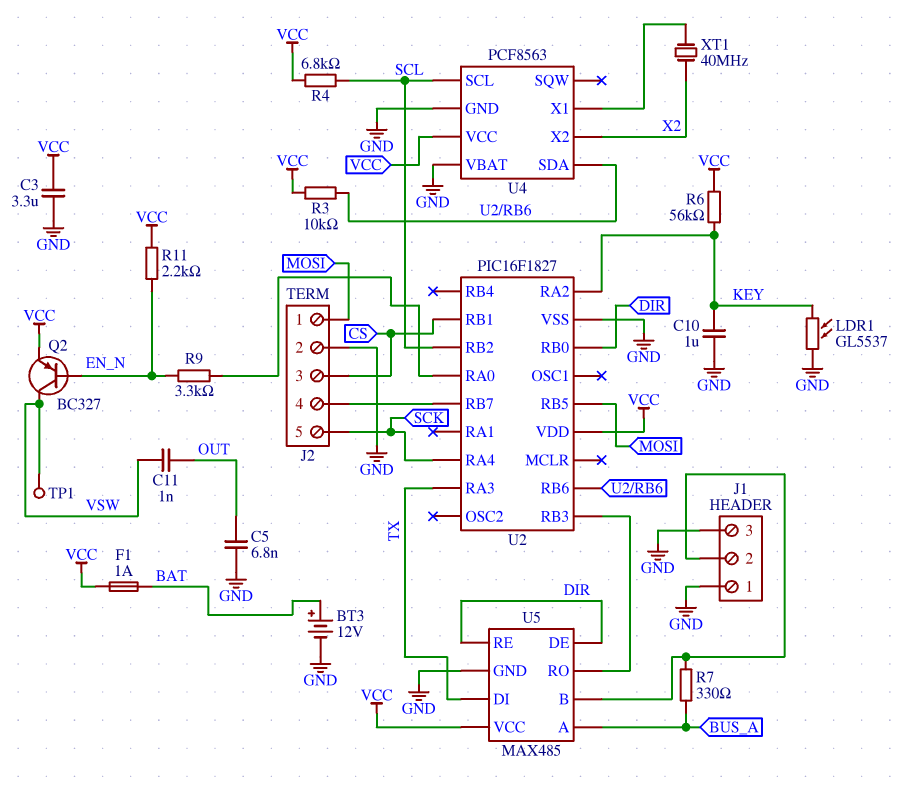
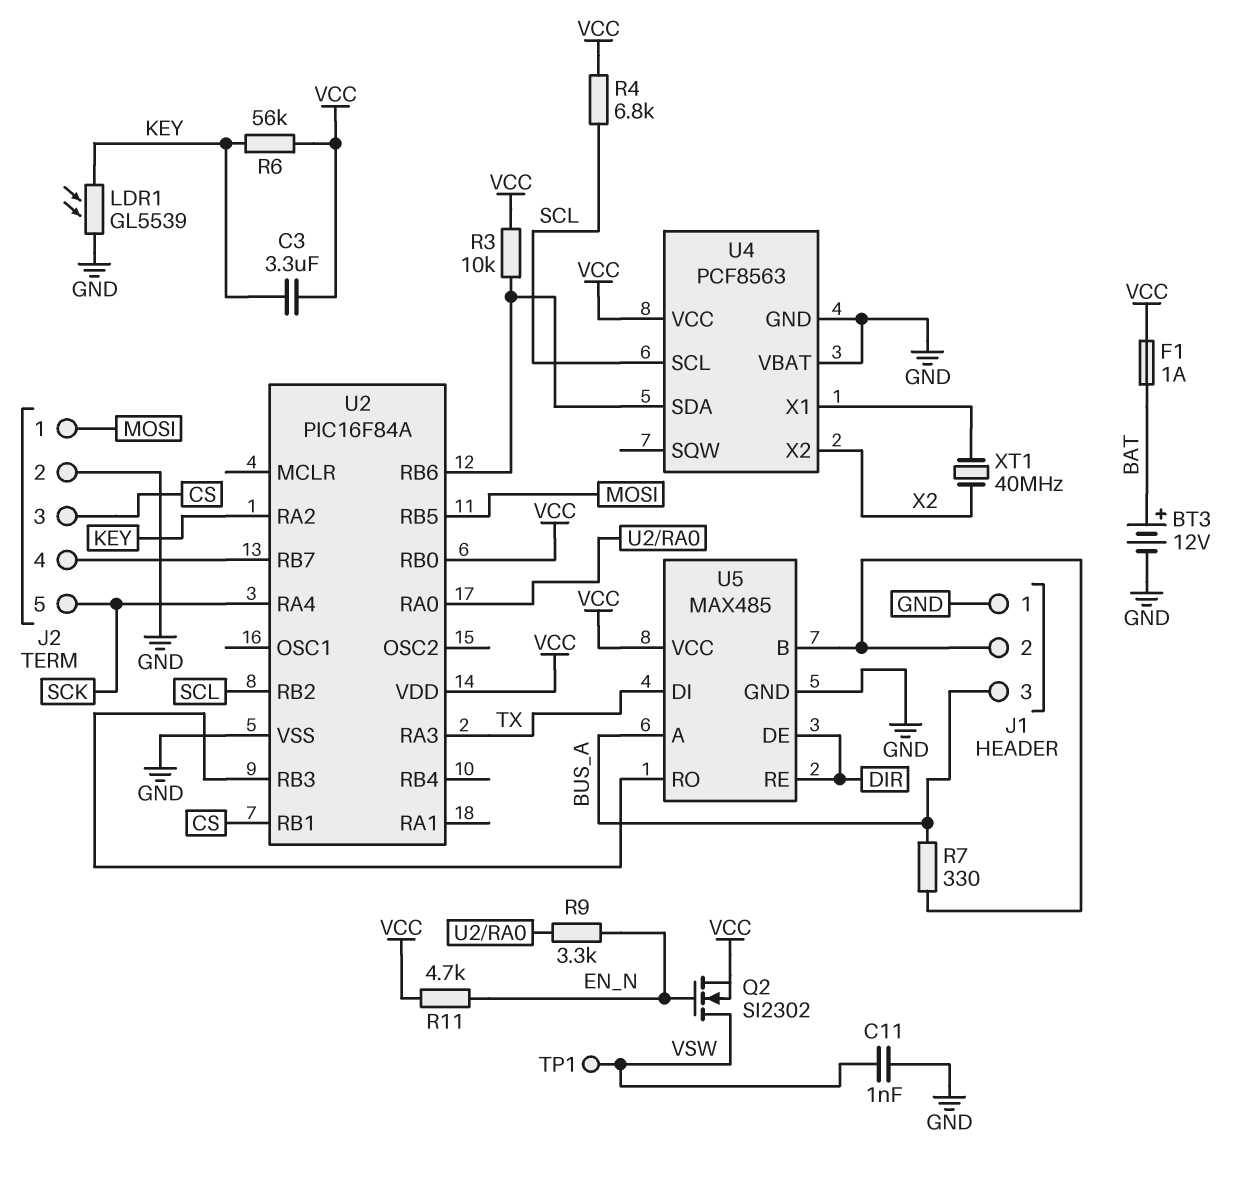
C3: 3.3uF (GND, VCC) -> 3.3uF (KEY, VCC)
C5: 6.8nF (GND, OUT) -> none
C10: 1uF (GND, KEY) -> none
C11: 1nF (OUT, VSW) -> 1nF (GND, VSW)
J1 pin 3: GND -> BUS_A
LDR1: GL5537 (GND, KEY) -> GL5539 (GND, KEY)
Q2: PNP BC327 (B EN_N, C VSW, E VCC) -> NMOS SI2302 (G EN_N, D VSW, S VCC)
R11: 2.2k (EN_N, VCC) -> 4.7k (EN_N, VCC)
U2: PIC16F1827 -> PIC16F84A
U2 pin RB0: DIR -> VCC

